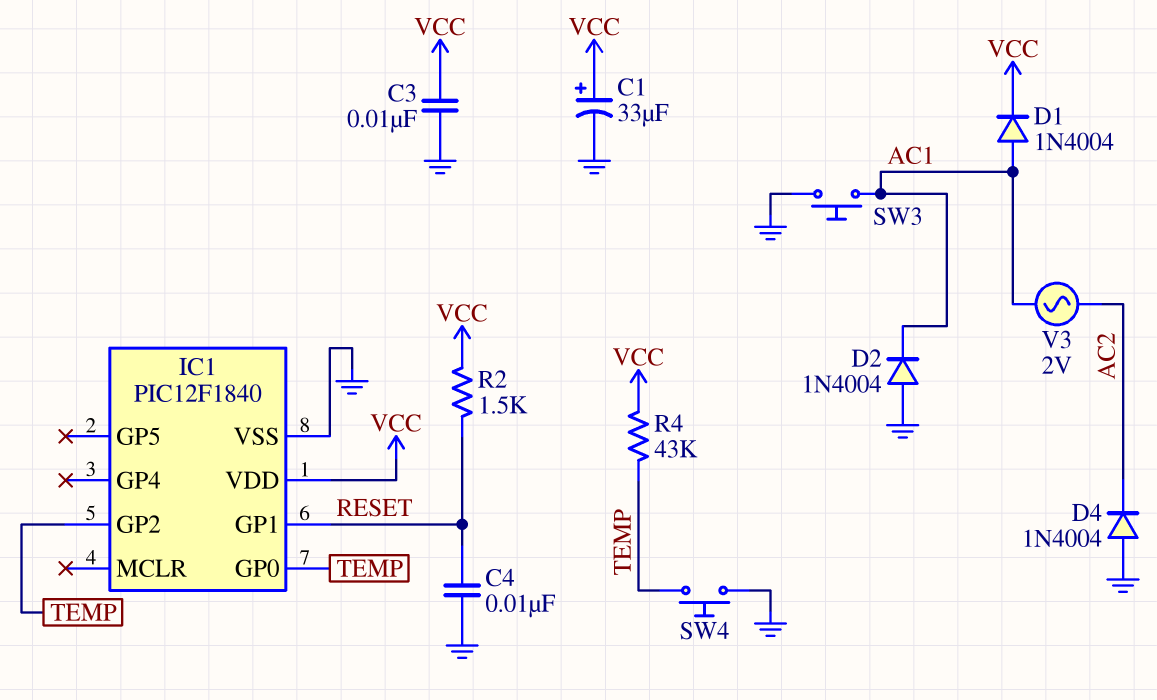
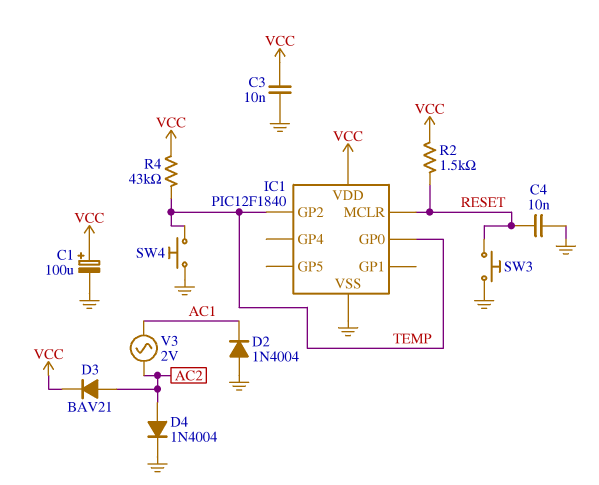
C1: 33uF (plus VCC, minus GND) -> 100uF (plus VCC, minus GND)
D1: diode 1N4004 (A AC1, K VCC) -> none
D3: none -> diode BAV21 (A AC2, K VCC)
D4: diode 1N4004 (A GND, K AC2) -> diode 1N4004 (A AC2, K GND)
IC1 pin GP1: RESET -> none
IC1 pin MCLR: none -> RESET
SW3: button (AC1, GND) -> button (GND, RESET)

